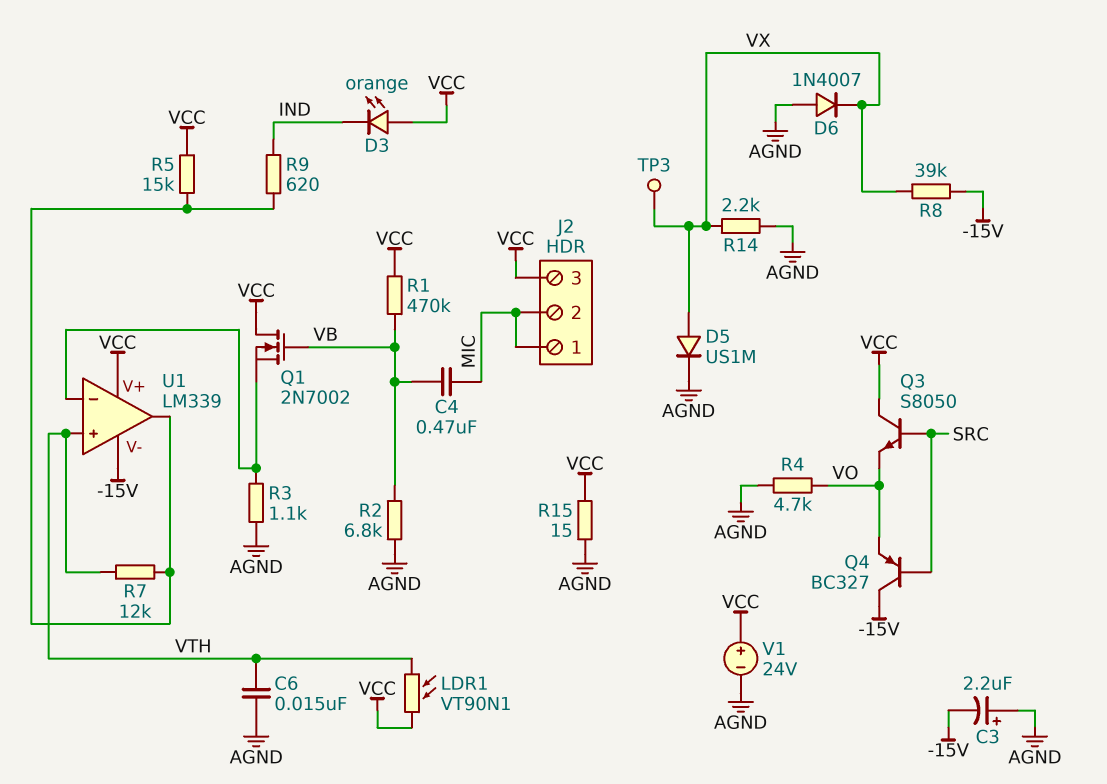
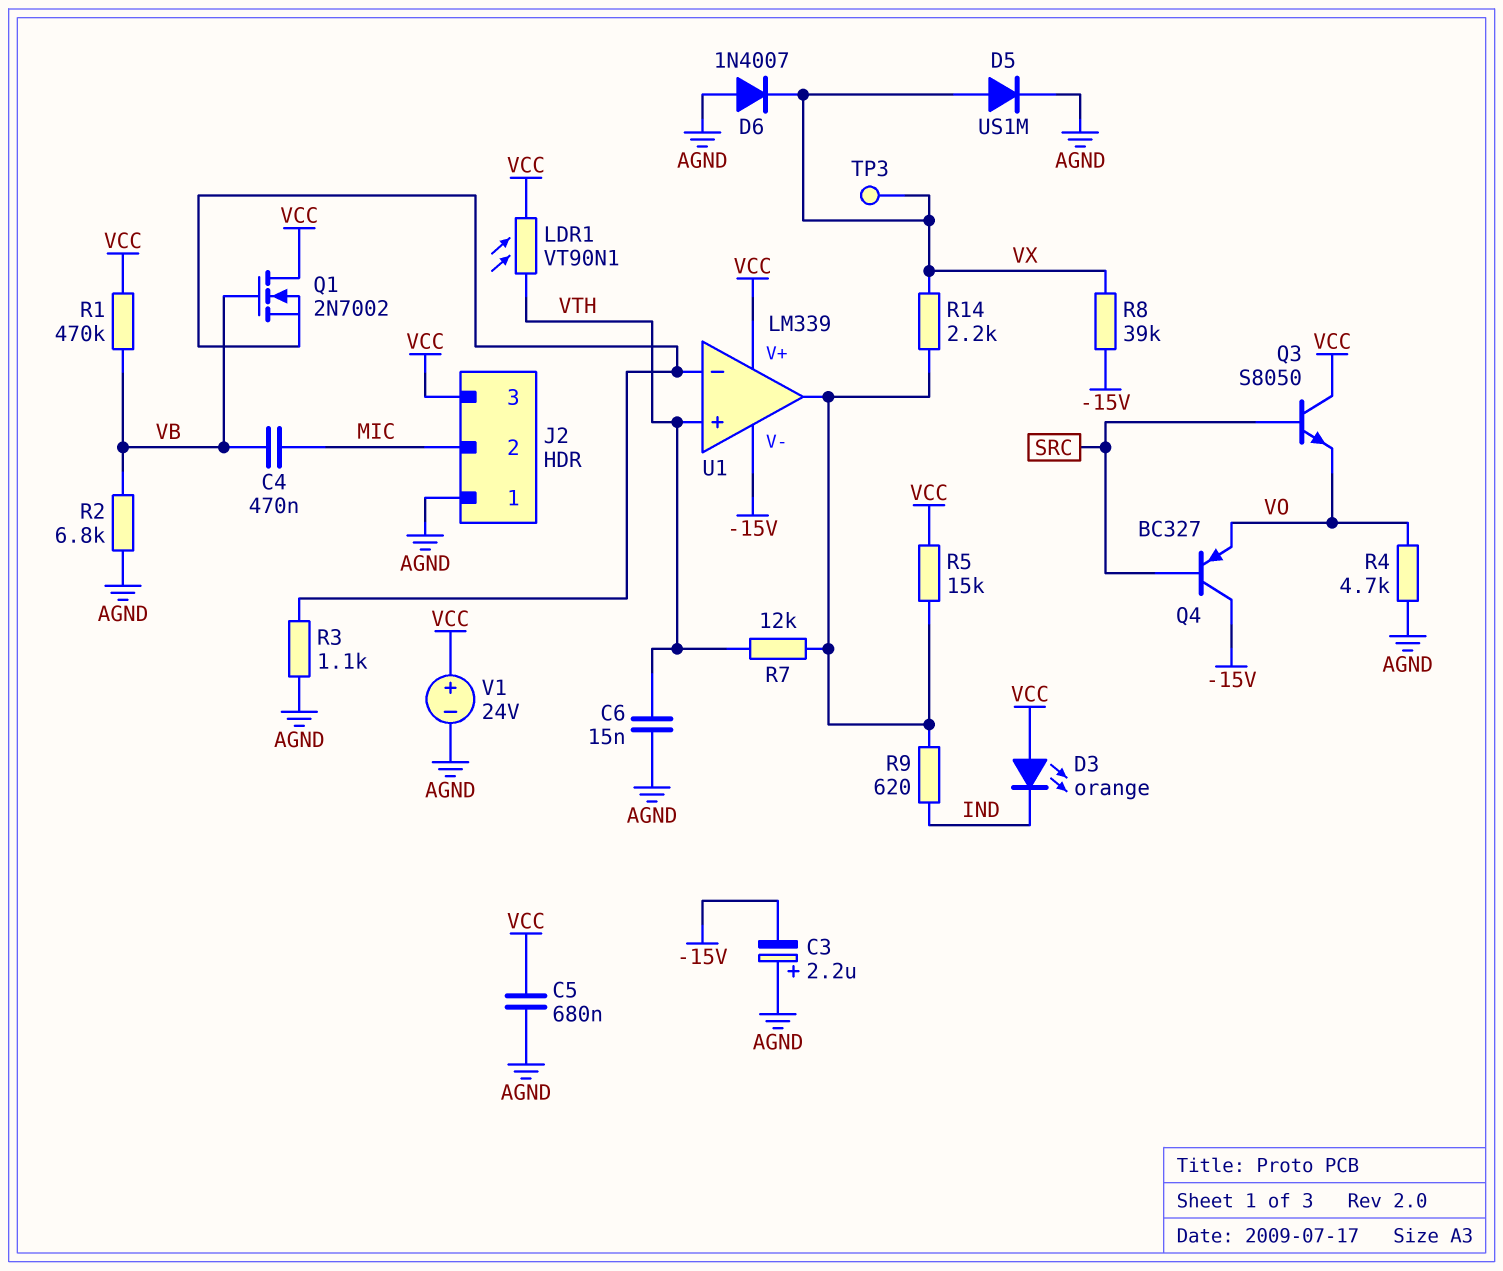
C5: none -> 680nF (AGND, VCC)
J2 pin 1: MIC -> AGND
R14: 2.2k (AGND, VX) -> 2.2k (U1/out, VX)
R15: 15 (AGND, VCC) -> none

